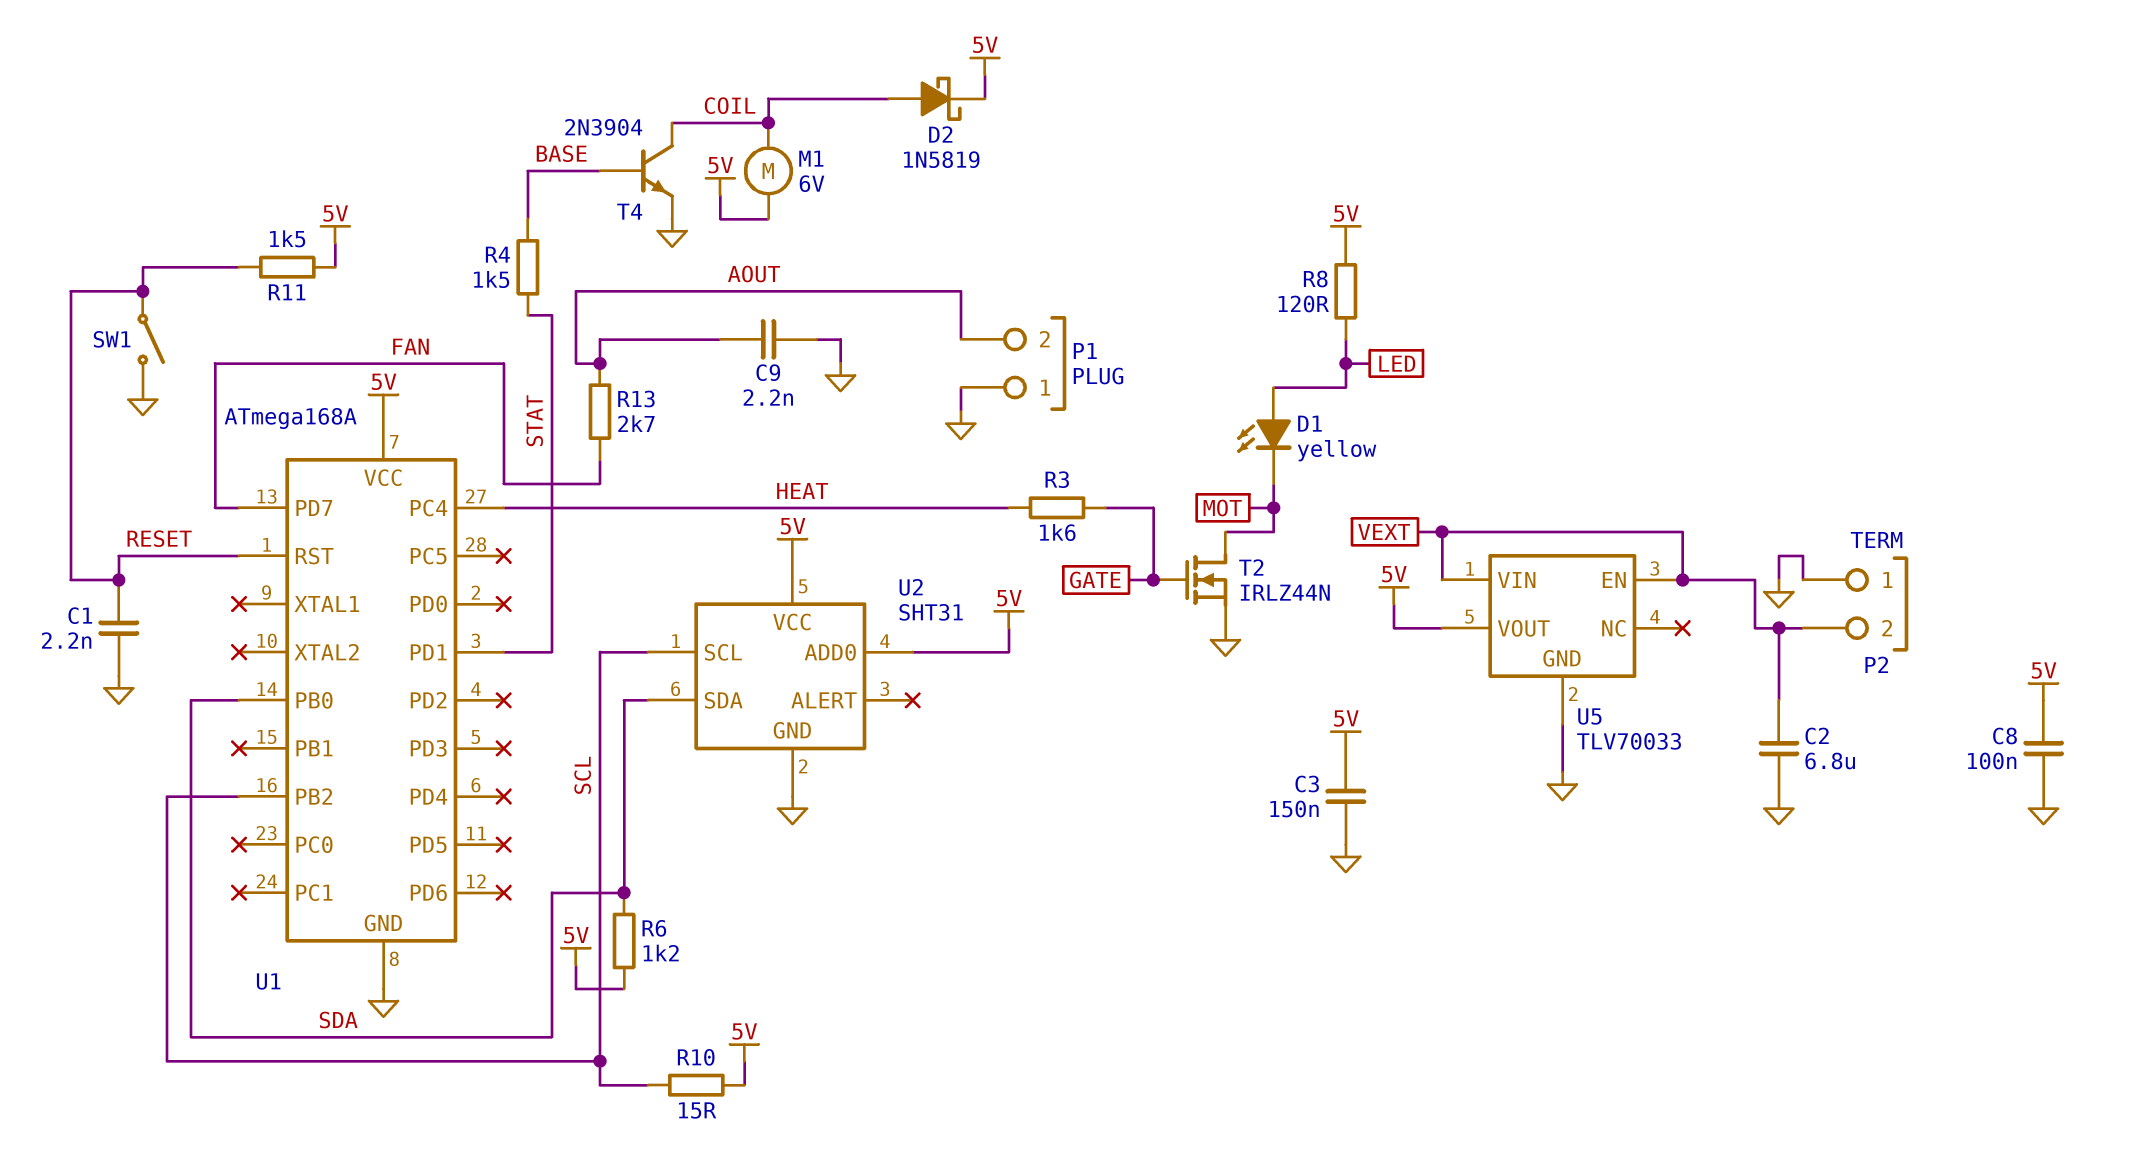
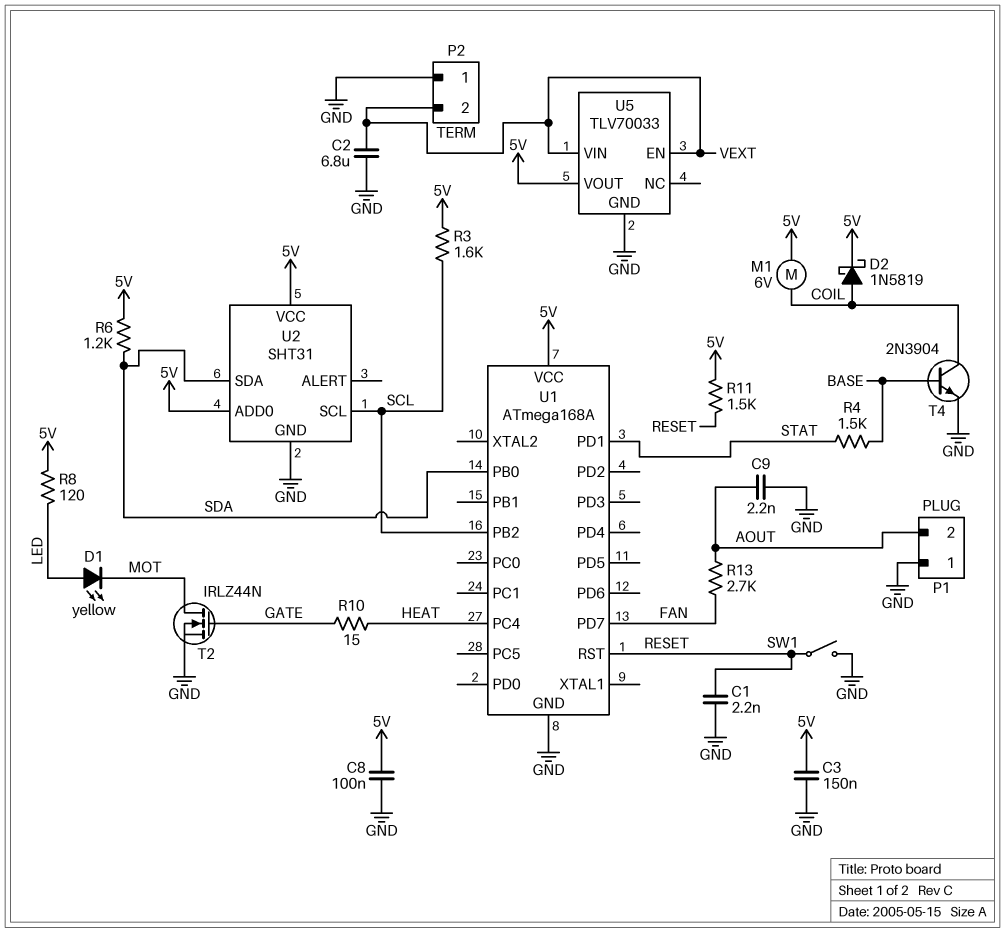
R3: 1.6k (GATE, HEAT) -> 1.6k (5V, SCL)
R10: 15 (5V, SCL) -> 15 (GATE, HEAT)

